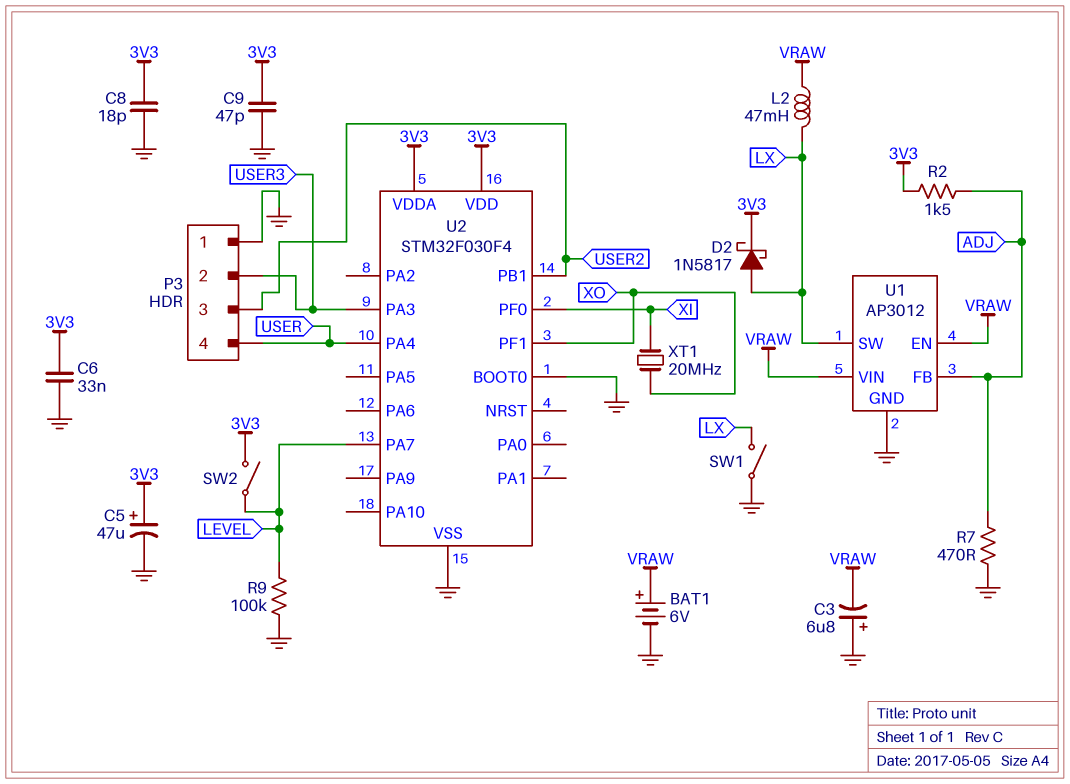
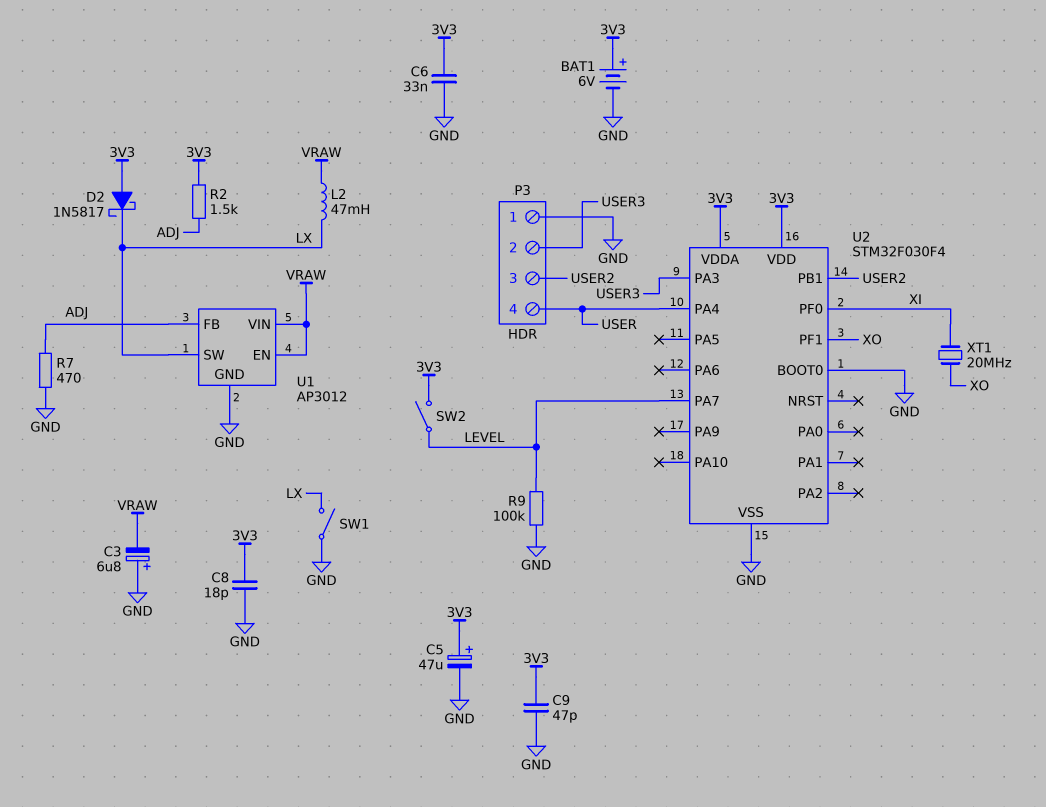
BAT1: 6V (plus VRAW, minus GND) -> 6V (plus 3V3, minus GND)
D2: schottky 1N5817 (A LX, K 3V3) -> schottky 1N5817 (A 3V3, K LX)

